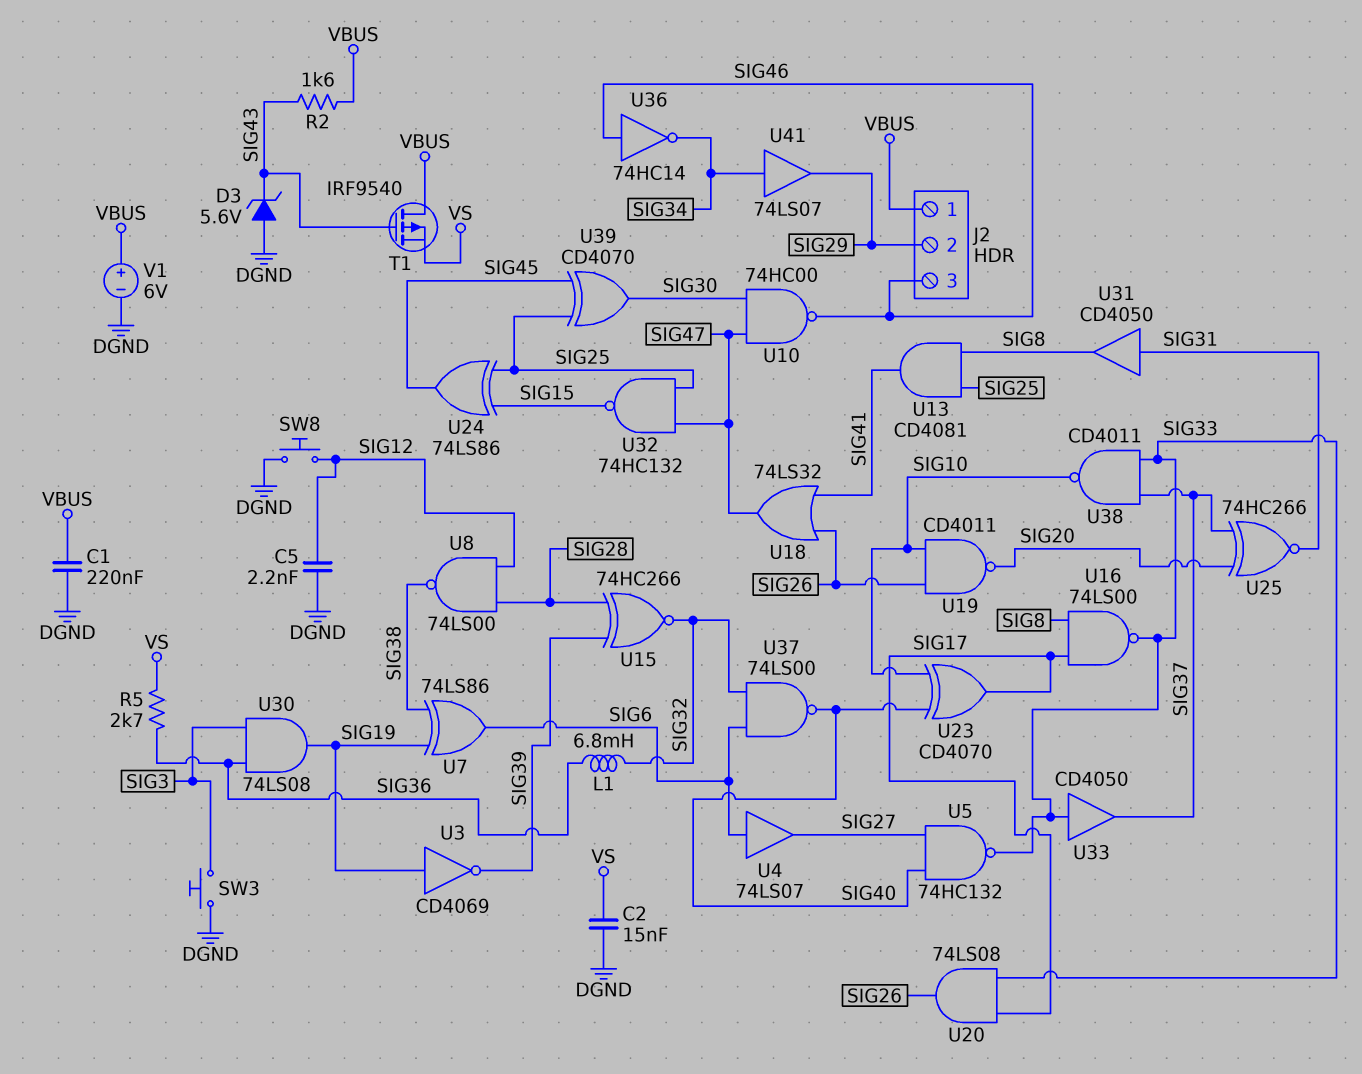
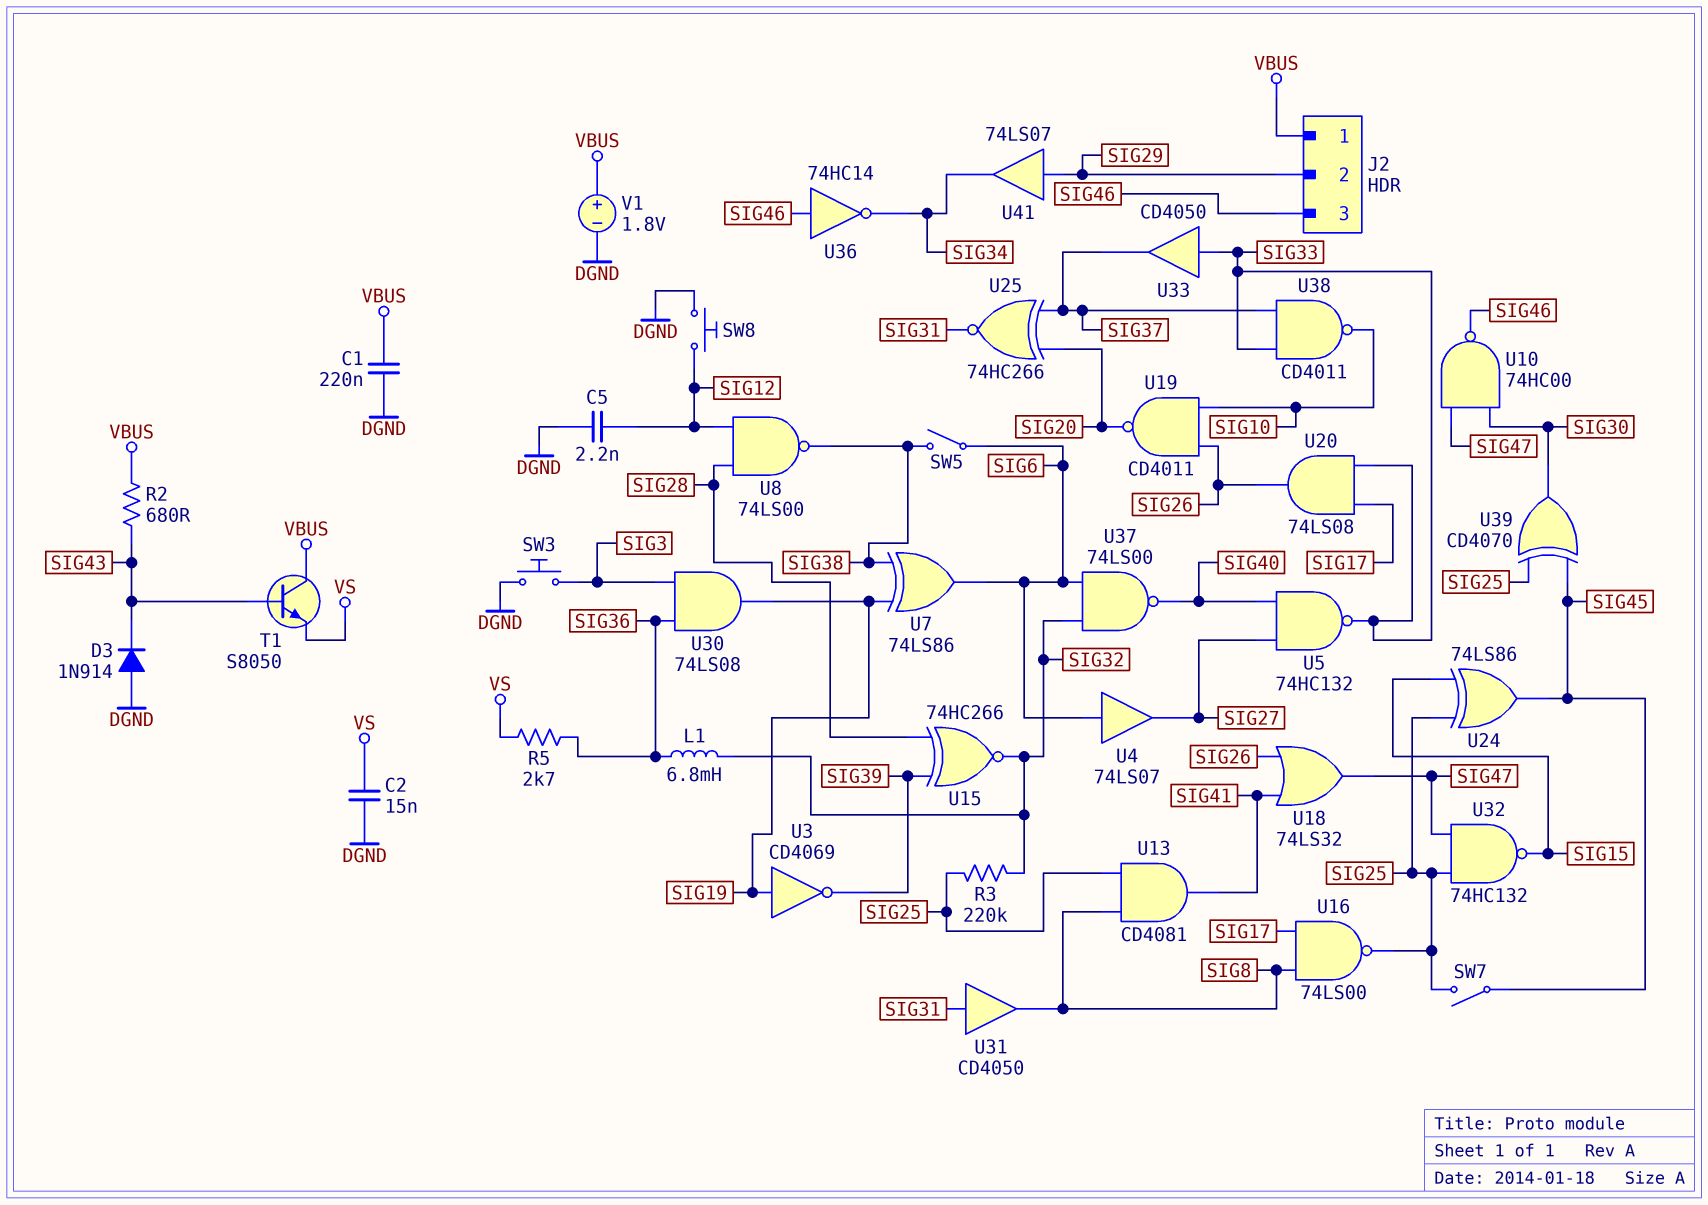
D3: zener 5.6V (A DGND, K SIG43) -> diode 1N914 (A DGND, K SIG43)
R2: 1.6k (SIG43, VBUS) -> 680 (SIG43, VBUS)
R3: none -> 220k (SIG25, SIG32)
SW5: none -> switch (SIG6, SIG38)
SW7: none -> switch (SIG25, SIG45)
T1: PMOS IRF9540 (G SIG43, D VBUS, S VS) -> NPN S8050 (B SIG43, C VBUS, E VS)
U16: NAND 74LS00 (in SIG8, in SIG17, out SIG33) -> NAND 74LS00 (in SIG8, in SIG17, out SIG25)
U23: XOR CD4070 (in SIG10, in SIG40, out SIG17) -> none
U41: buffer 74LS07 (in SIG34, out SIG29) -> buffer 74LS07 (in SIG29, out SIG34)
V1: 6V (plus VBUS, minus DGND) -> 1.8V (plus VBUS, minus DGND)

